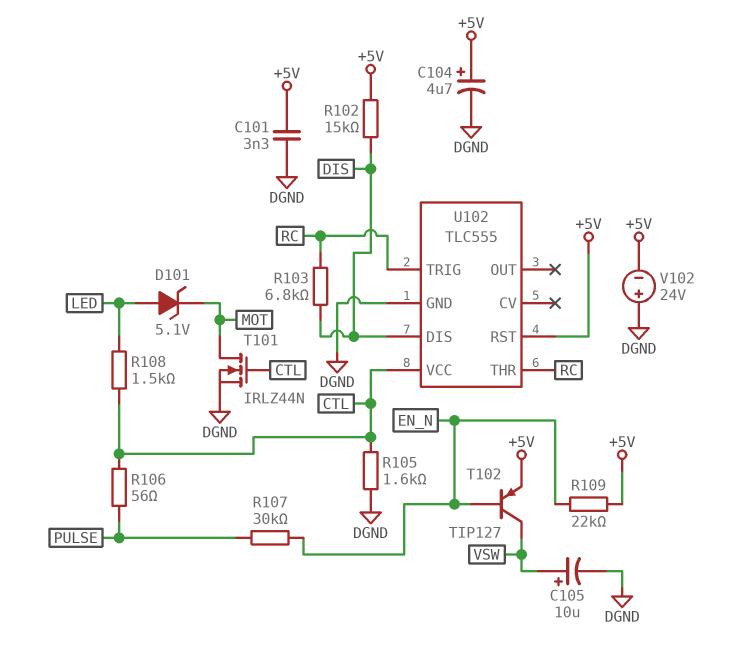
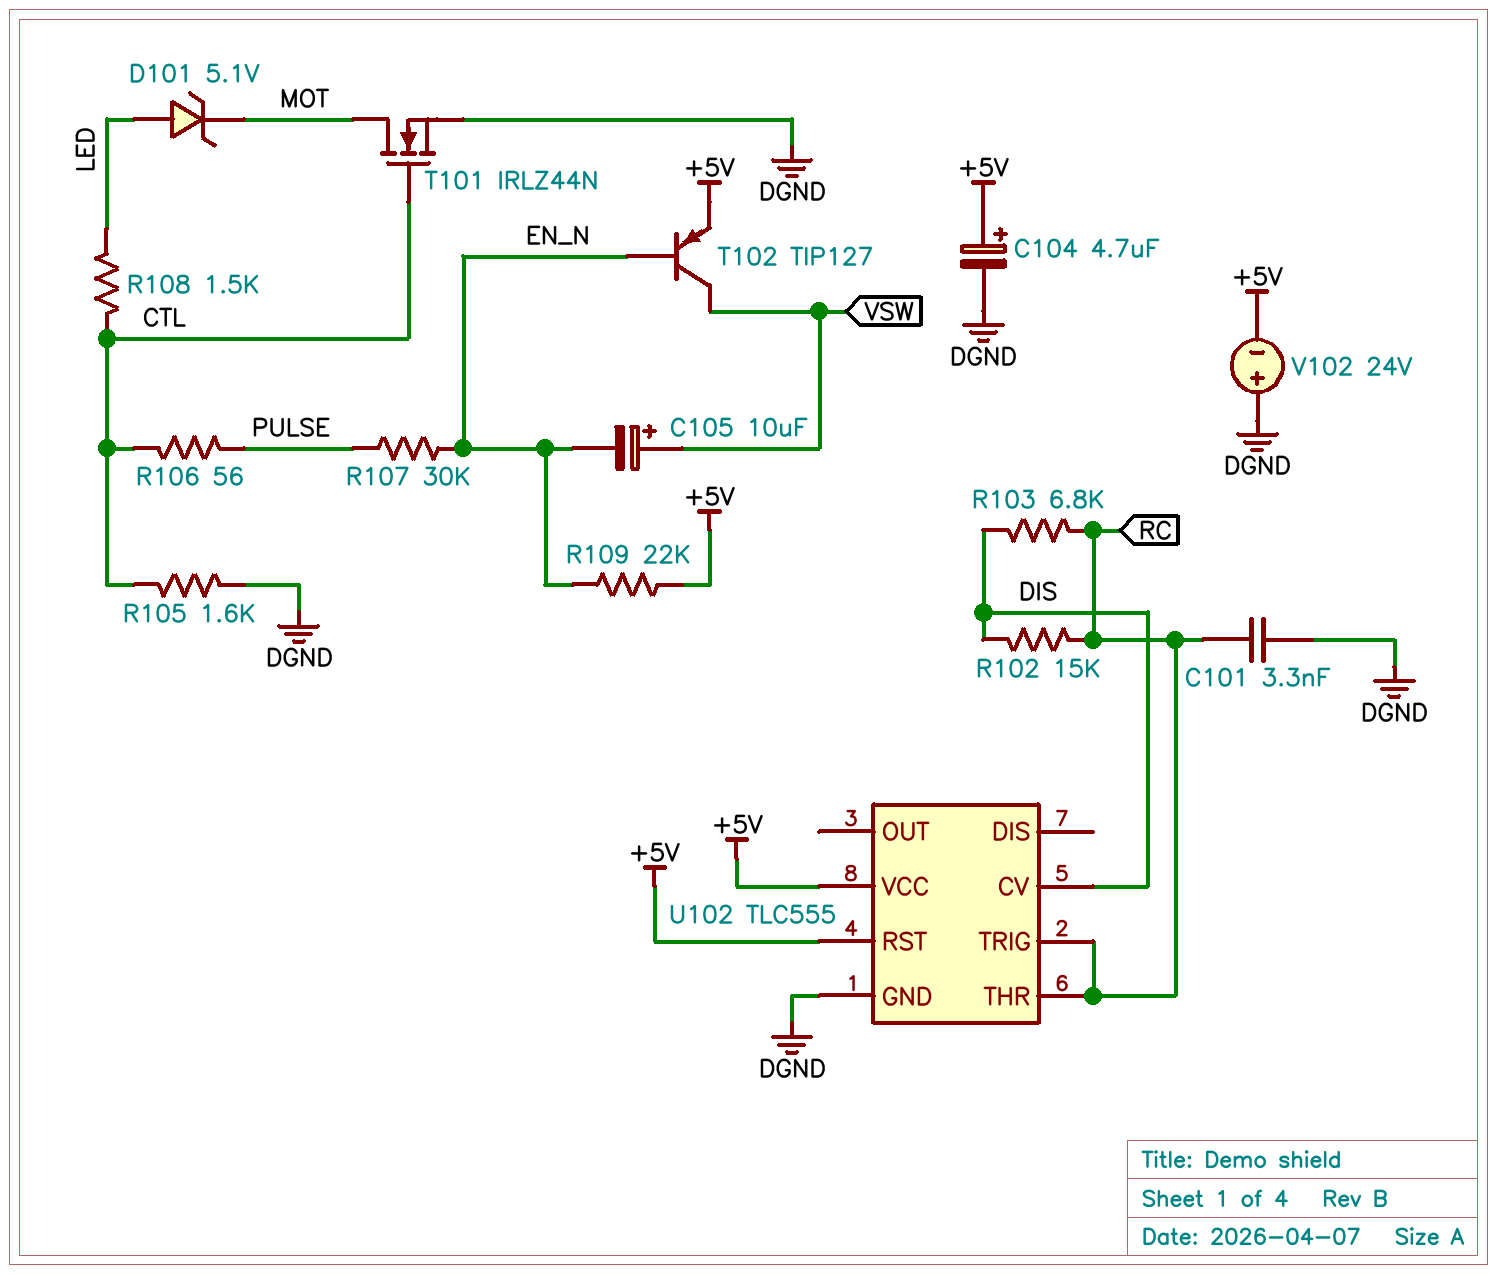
C101: 3.3nF (+5V, DGND) -> 3.3nF (DGND, RC)
C105: 10uF (plus VSW, minus DGND) -> 10uF (plus VSW, minus EN_N)
R102: 15k (+5V, DIS) -> 15k (DIS, RC)
U102 pin CV: none -> DIS
U102 pin DIS: DIS -> none
U102 pin VCC: CTL -> +5V

